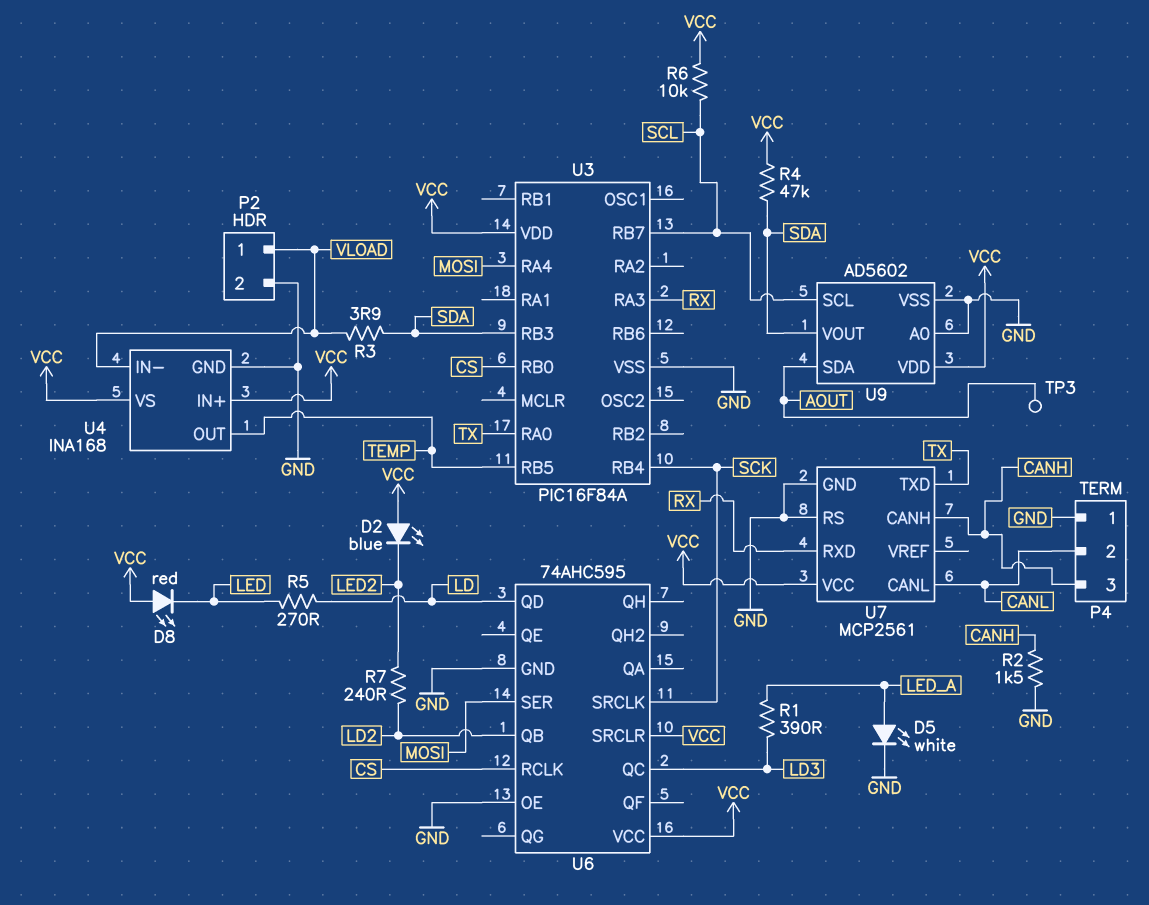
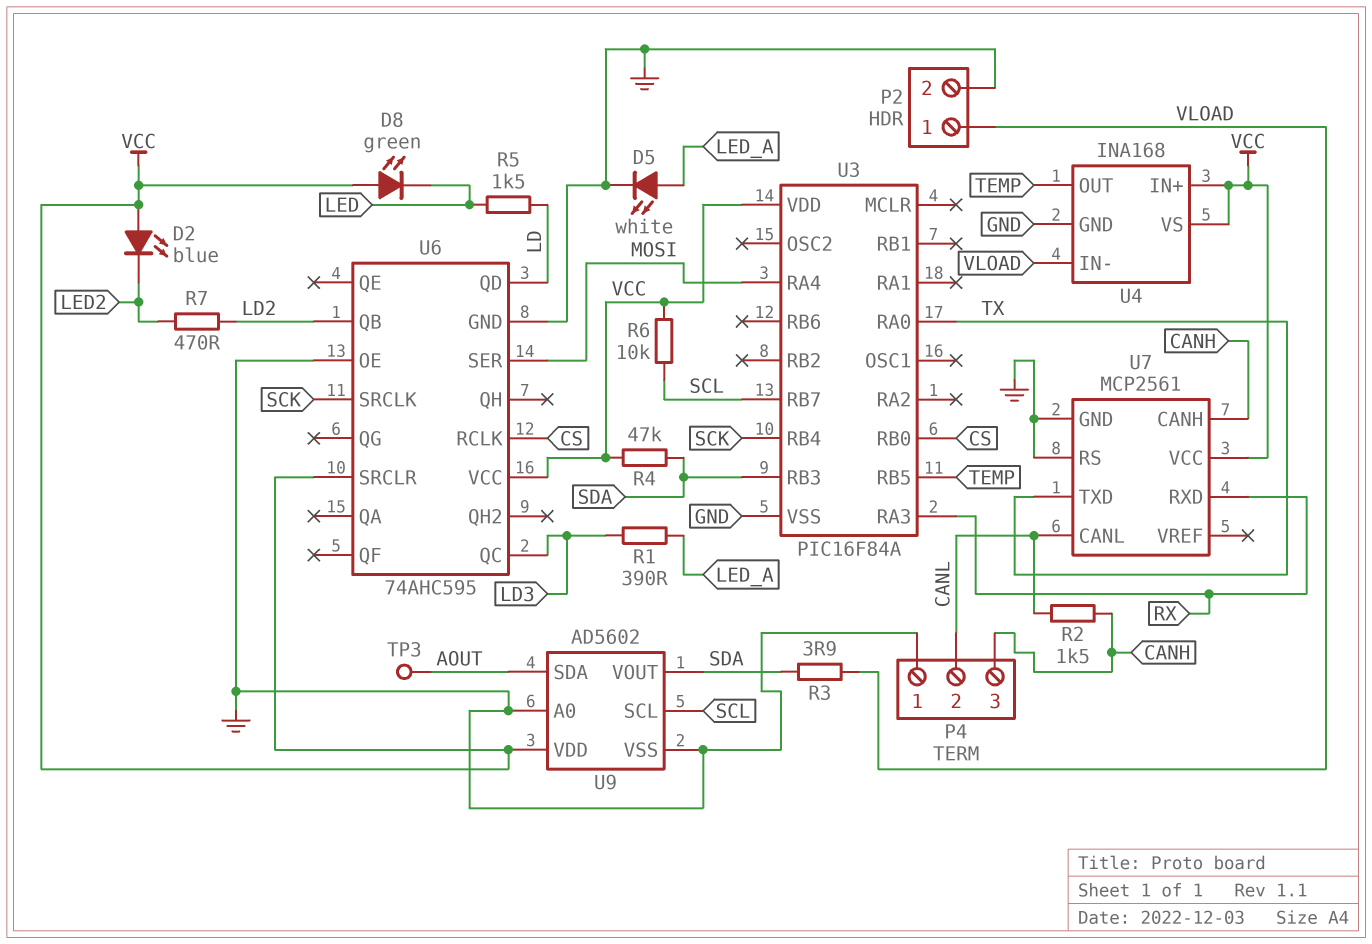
D8: LED red (A VCC, K LED) -> LED green (A VCC, K LED)
R2: 1.5k (CANH, GND) -> 1.5k (CANH, CANL)
R5: 270 (LD, LED) -> 1.5k (LD, LED)
R7: 240 (LD2, LED2) -> 470 (LD2, LED2)

